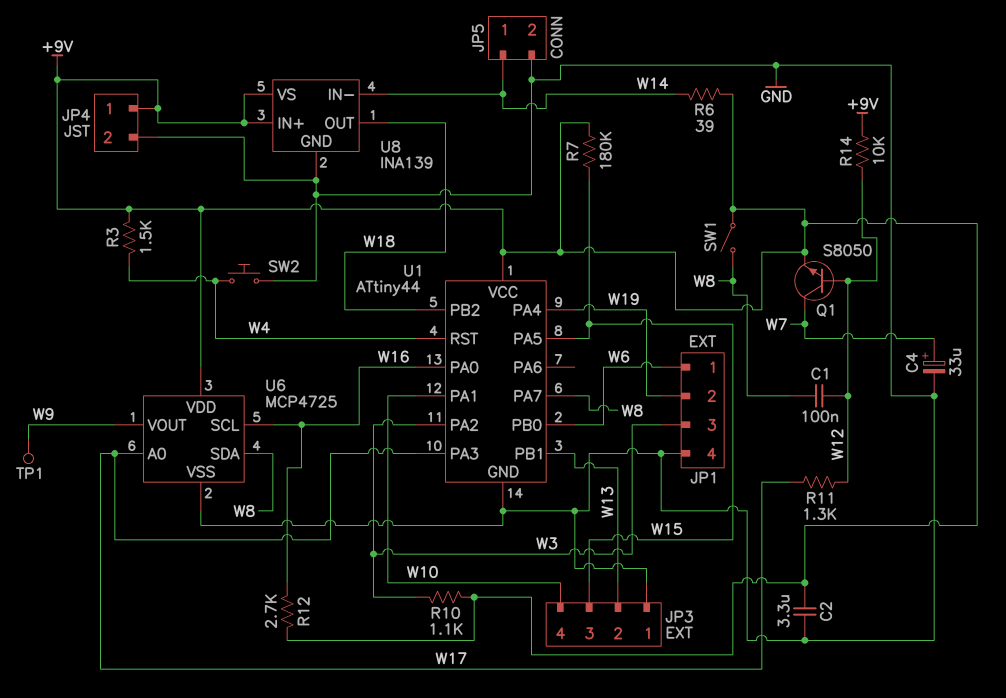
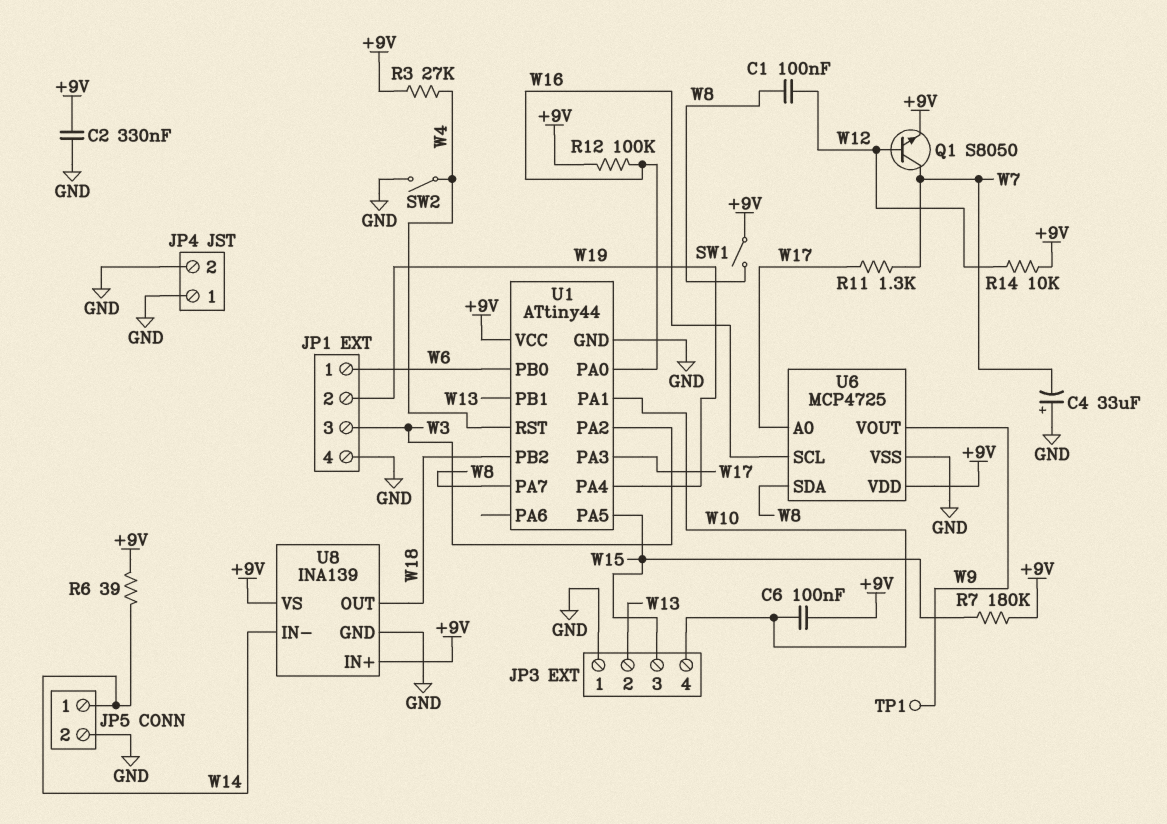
C2: 3.3uF (+9V, GND) -> 330nF (+9V, GND)
C4: 33uF (plus W7, minus GND) -> 33uF (plus GND, minus W7)
C6: none -> 100nF (+9V, W10)
JP4 pin 1: +9V -> GND
R3: 1.5k (+9V, W4) -> 27k (+9V, W4)
R10: 1.1k (+9V, W3) -> none
R11: 1.3k (W12, W17) -> 1.3k (W7, W17)
R12: 2.7k (+9V, W16) -> 100k (+9V, W16)
SW2: button (GND, W4) -> switch (GND, W4)

